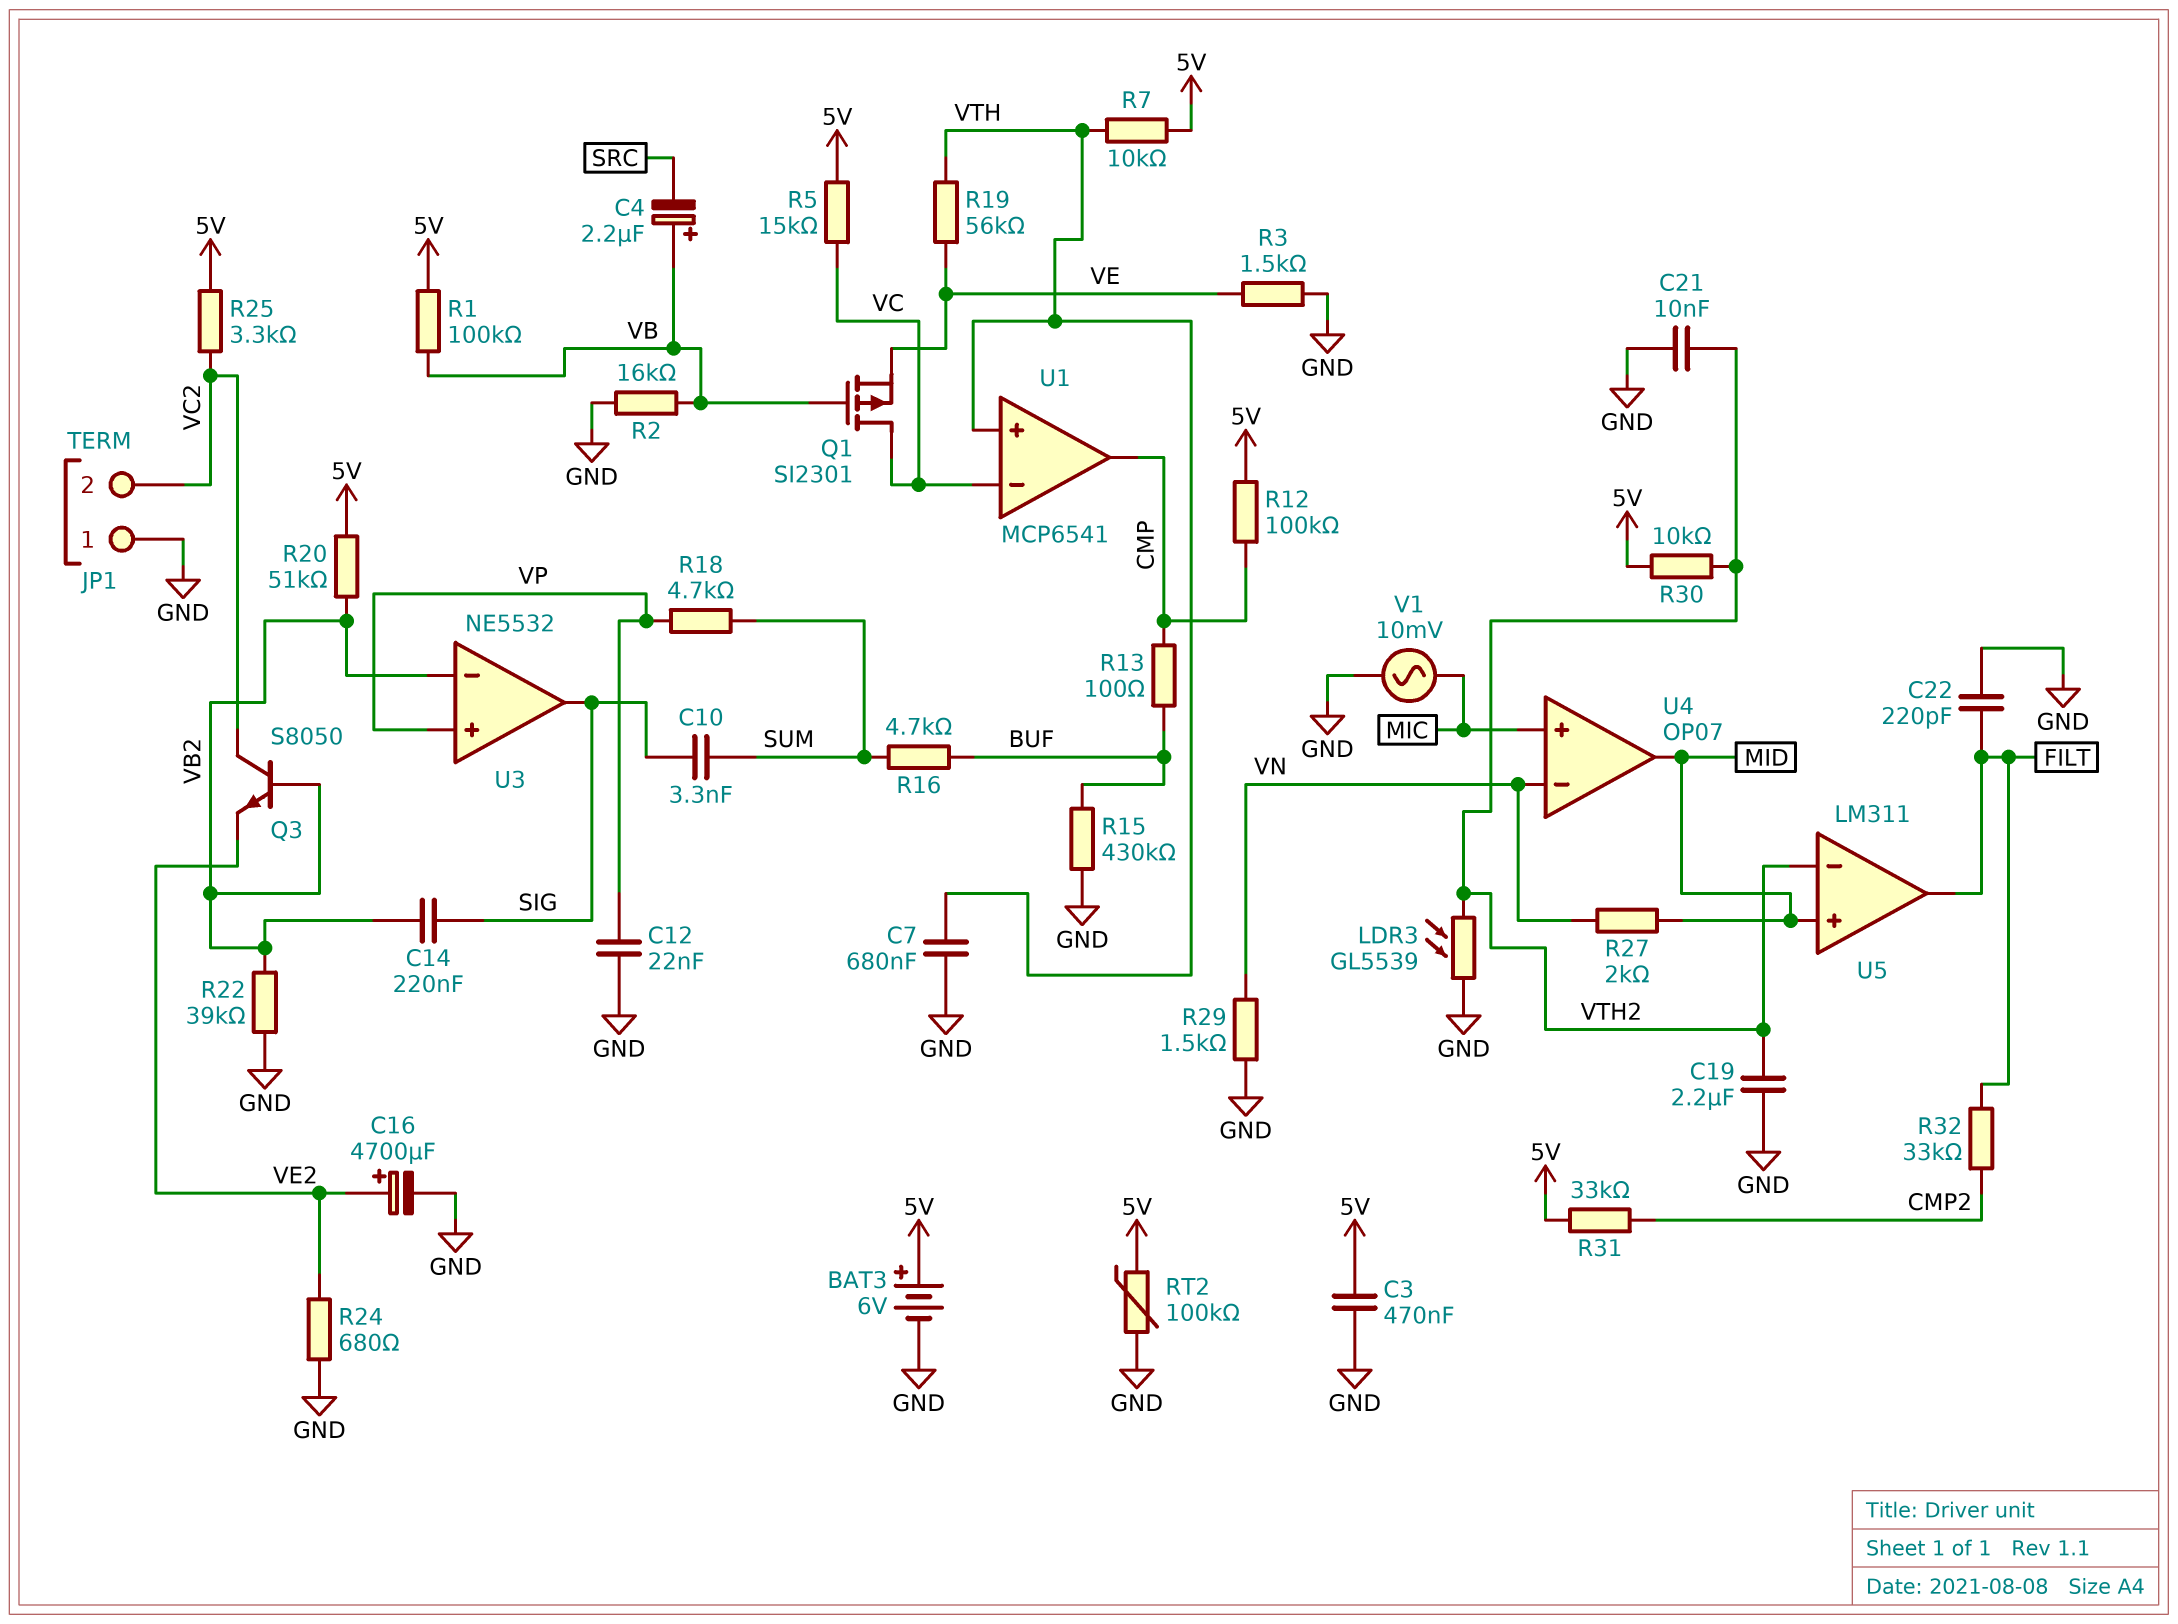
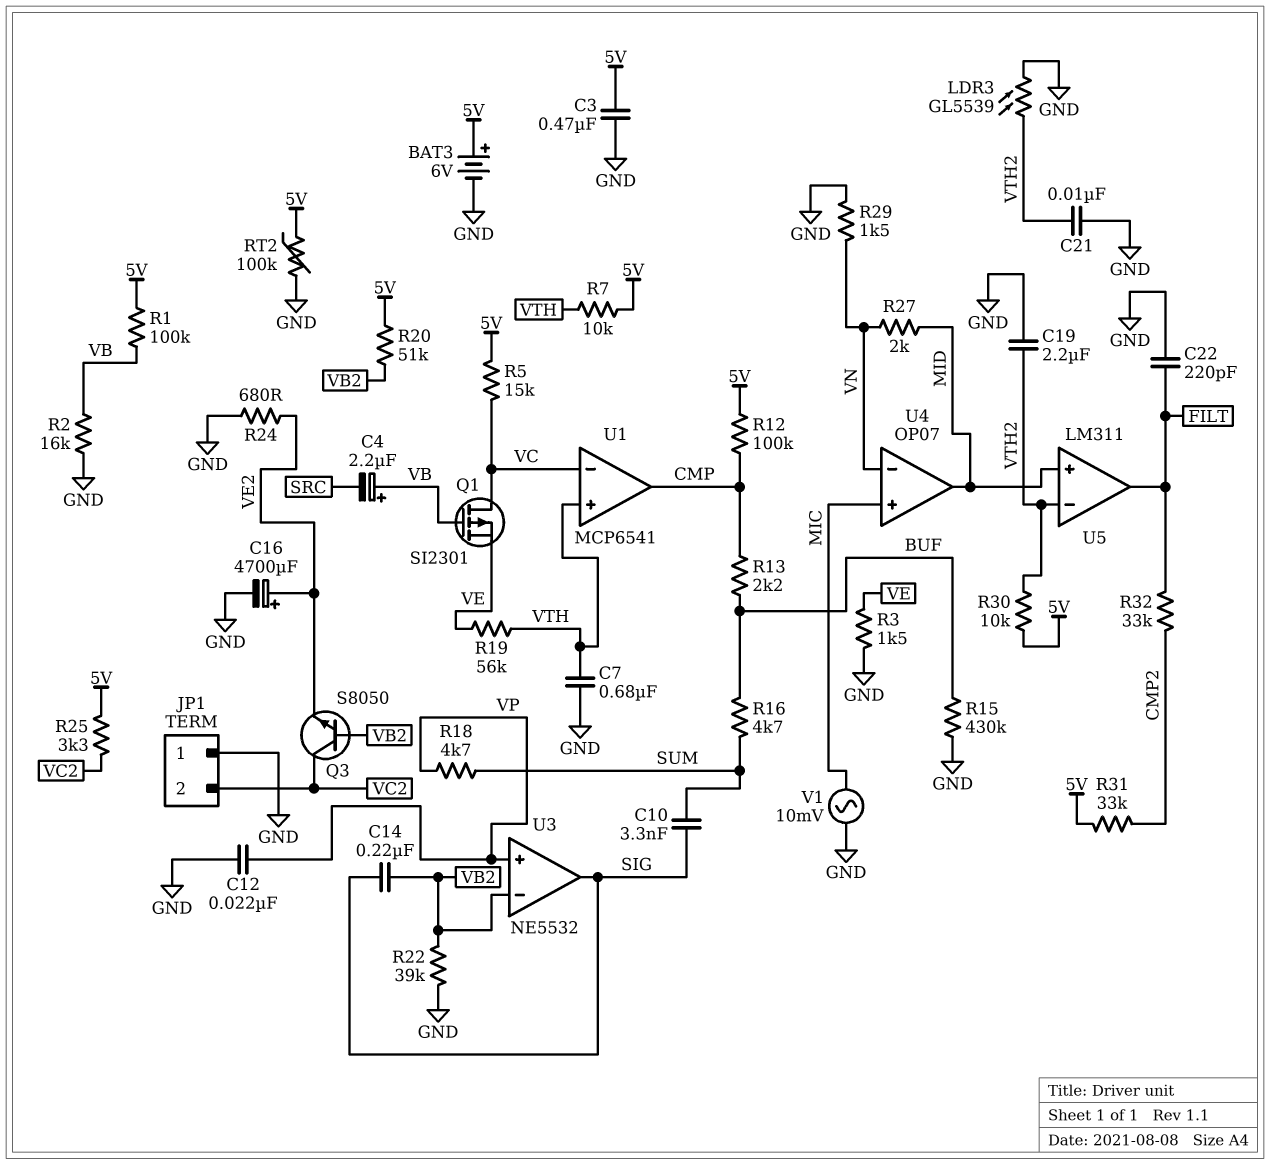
R13: 100 (BUF, CMP) -> 2.2k (BUF, CMP)

